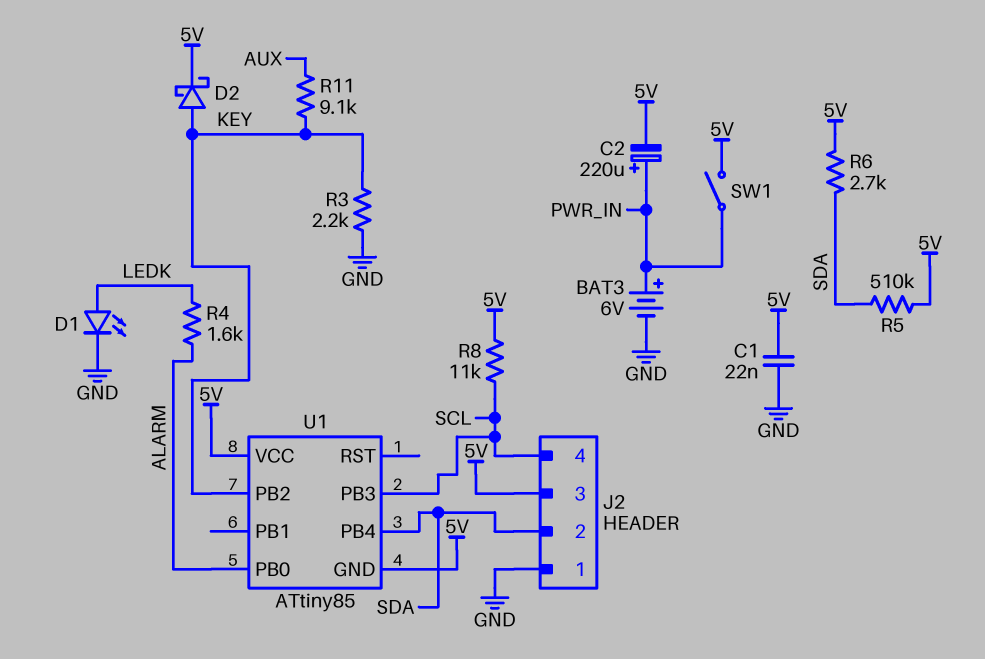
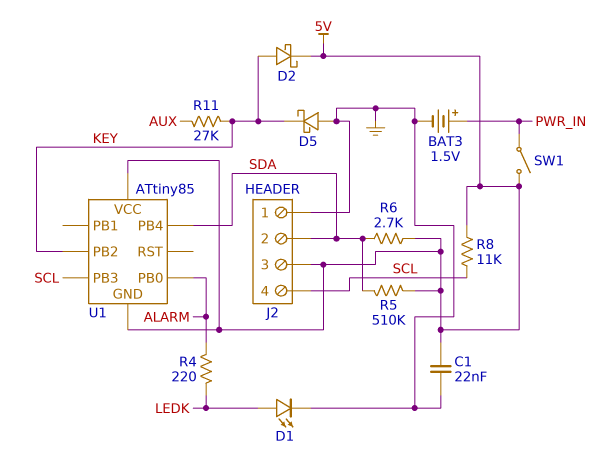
BAT3: 6V (plus PWR_IN, minus GND) -> 1.5V (plus PWR_IN, minus GND)
C2: 220uF (plus PWR_IN, minus 5V) -> none
D5: none -> schottky (A GND, K KEY)
R3: 2.2k (GND, KEY) -> none
R4: 1.6k (ALARM, LEDK) -> 220 (ALARM, LEDK)
R11: 9.1k (AUX, KEY) -> 27k (AUX, KEY)

